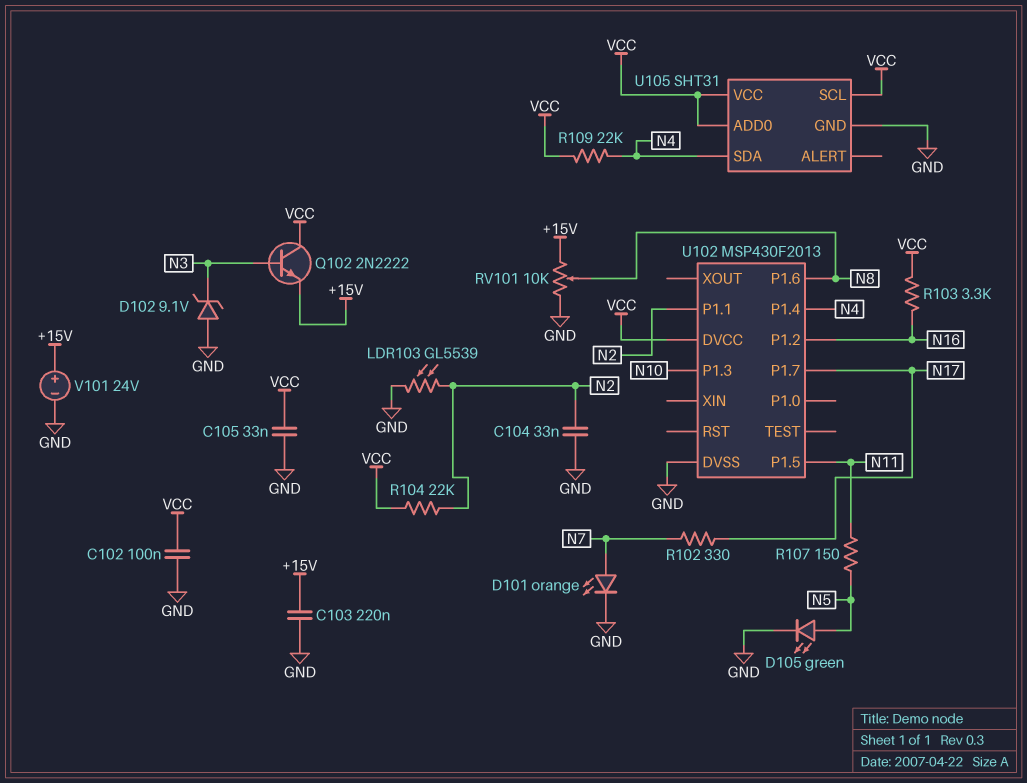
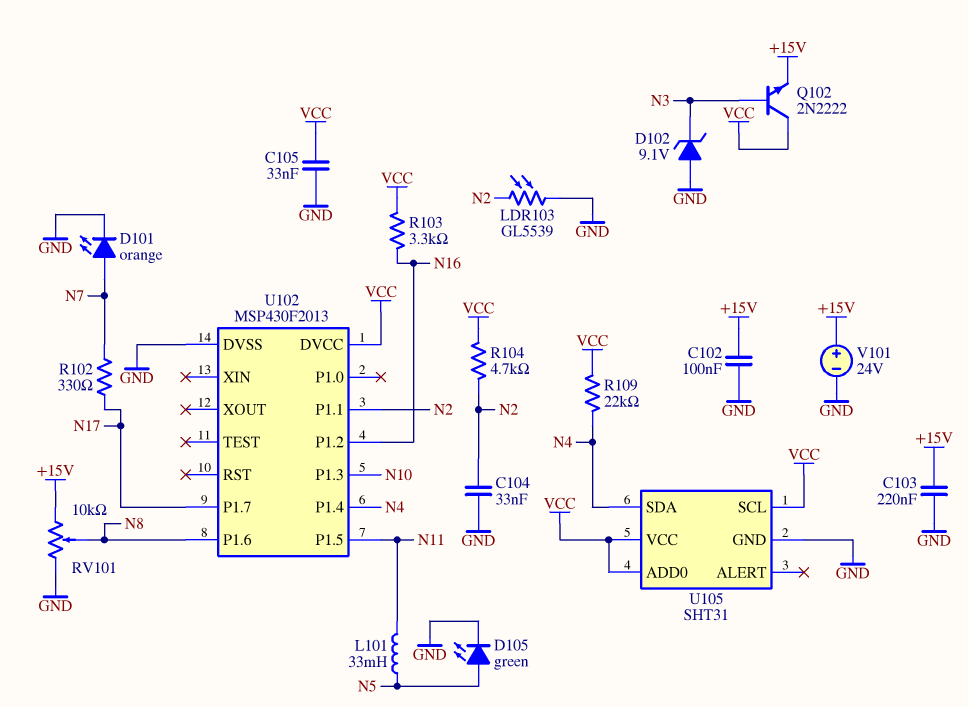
C102: 100nF (GND, VCC) -> 100nF (+15V, GND)
L101: none -> 33mH (N5, N11)
R104: 22k (N2, VCC) -> 4.7k (N2, VCC)
R107: 150 (N5, N11) -> none

